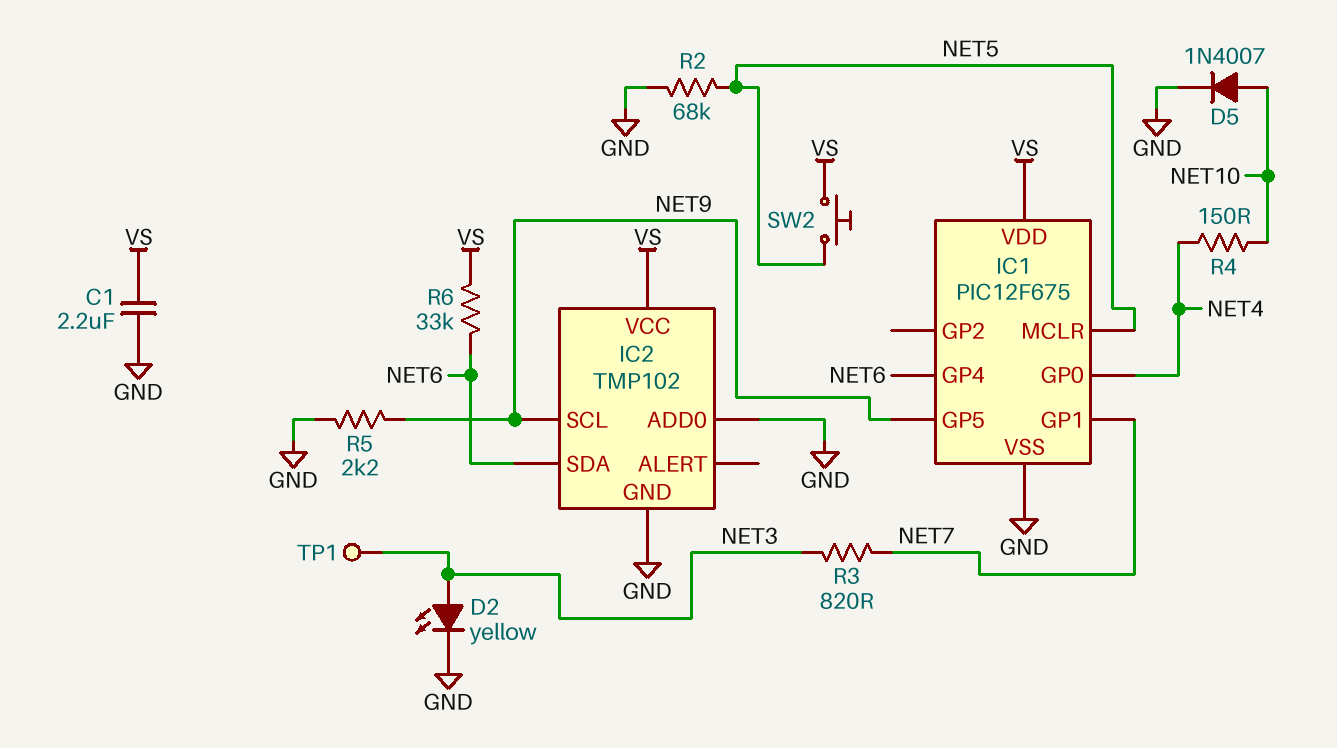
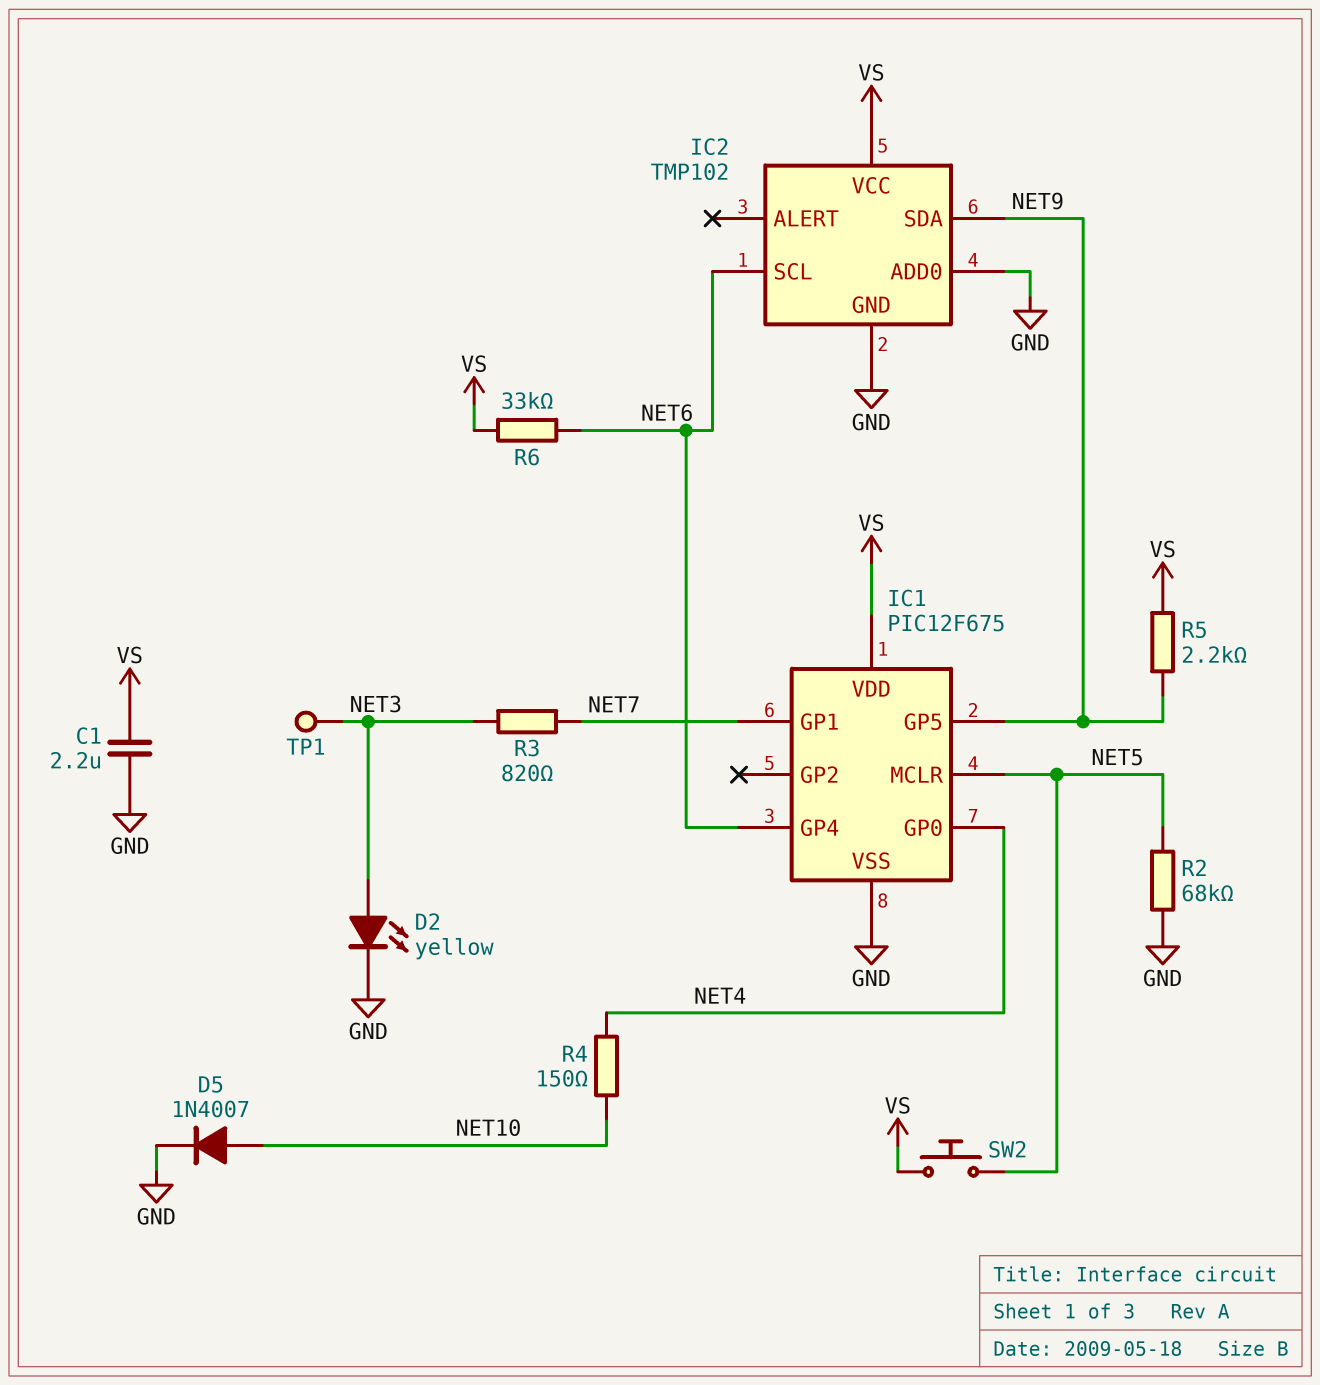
IC2 pin SCL: NET9 -> NET6
IC2 pin SDA: NET6 -> NET9
R5: 2.2k (GND, NET9) -> 2.2k (NET9, VS)

